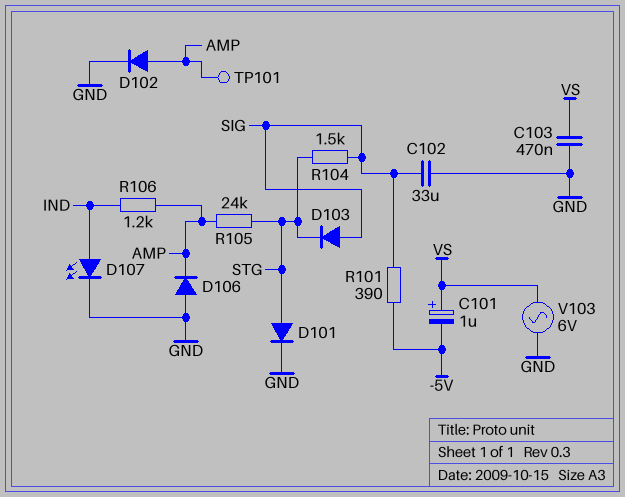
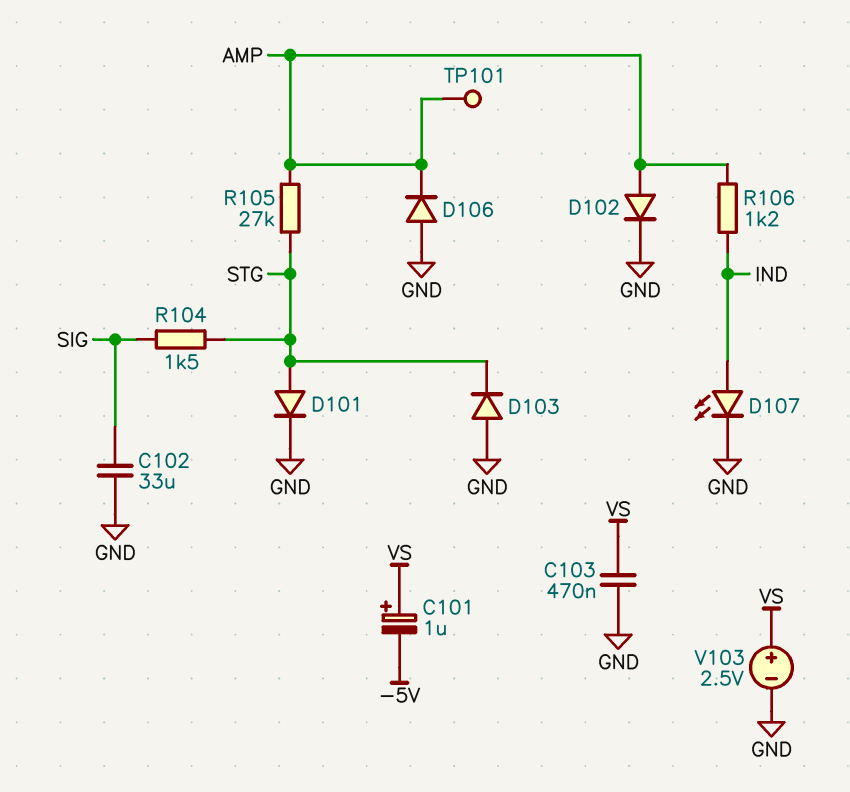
D103: diode (A SIG, K STG) -> diode (A GND, K STG)
R101: 390 (-5V, SIG) -> none
R105: 24k (AMP, STG) -> 27k (AMP, STG)
V103: AC 6V (GND, VS) -> 2.5V (plus VS, minus GND)

